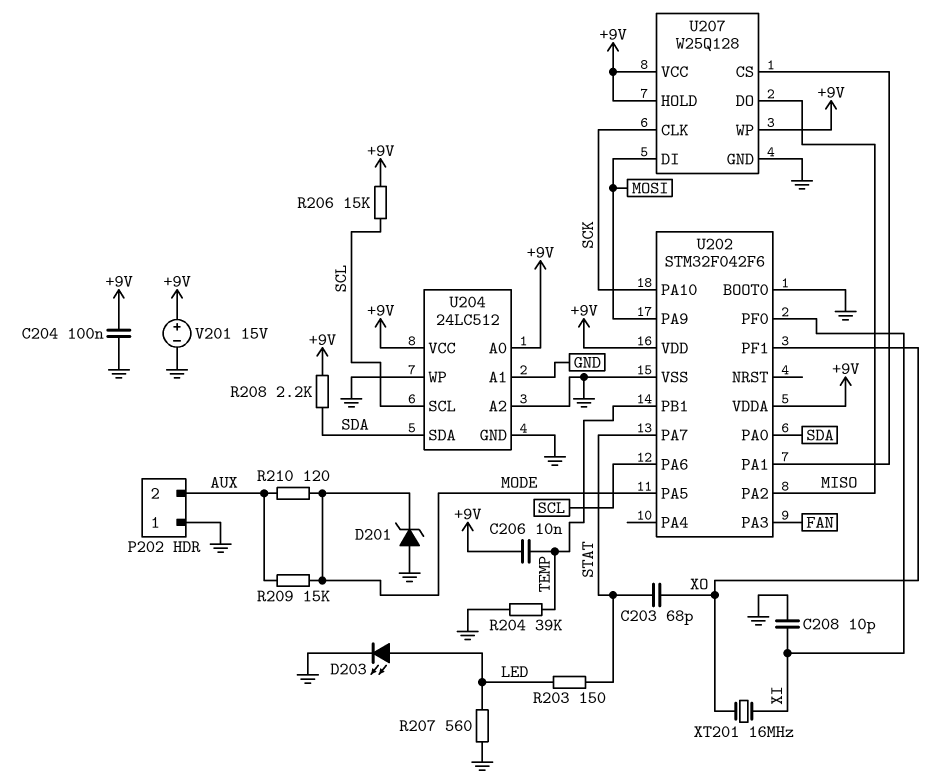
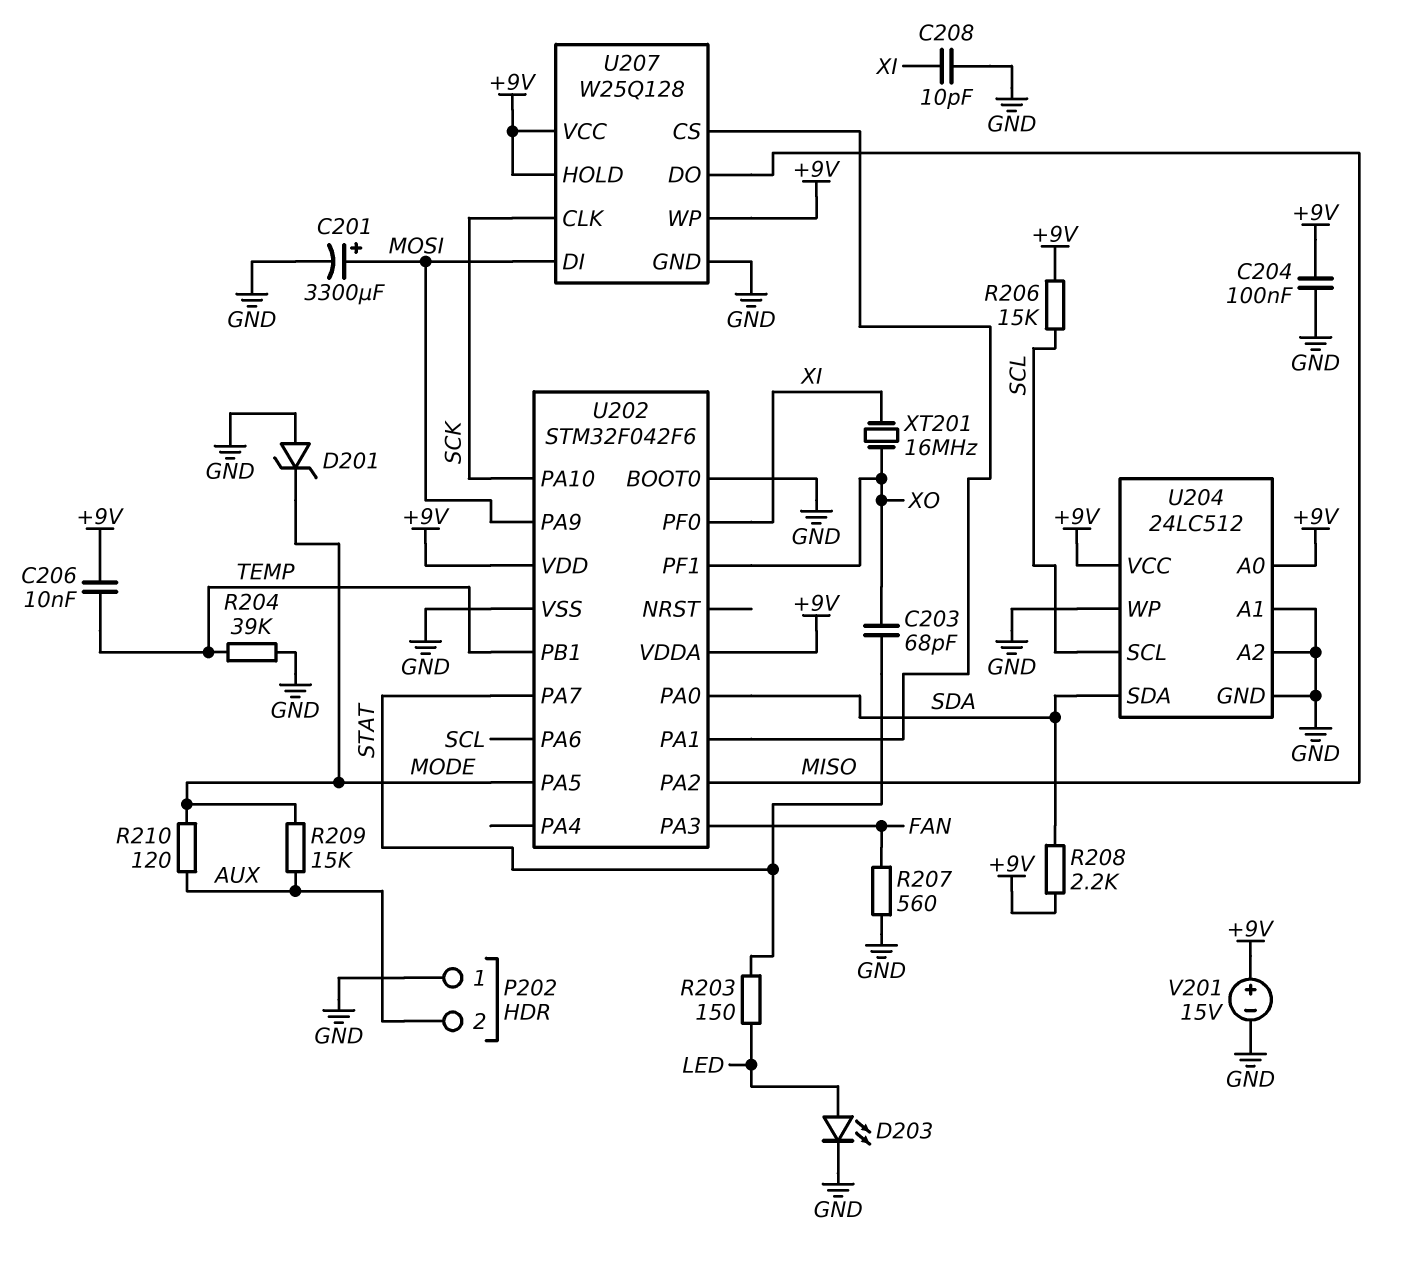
C201: none -> 3300uF (plus MOSI, minus GND)
R207: 560 (GND, LED) -> 560 (FAN, GND)

